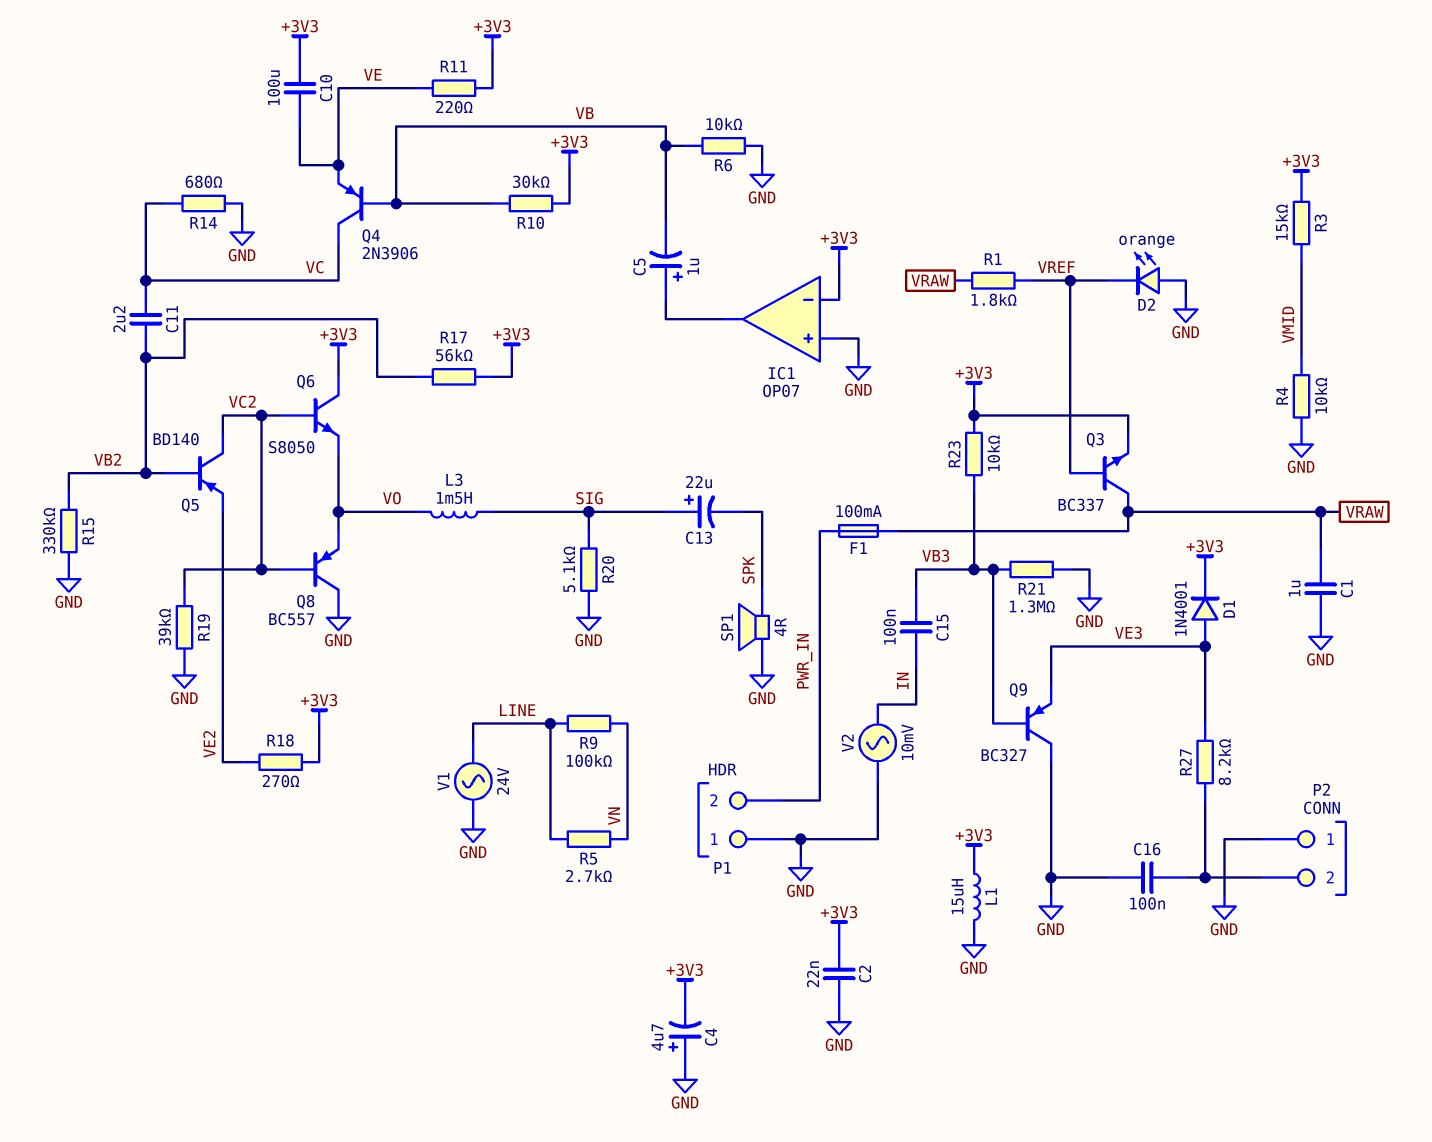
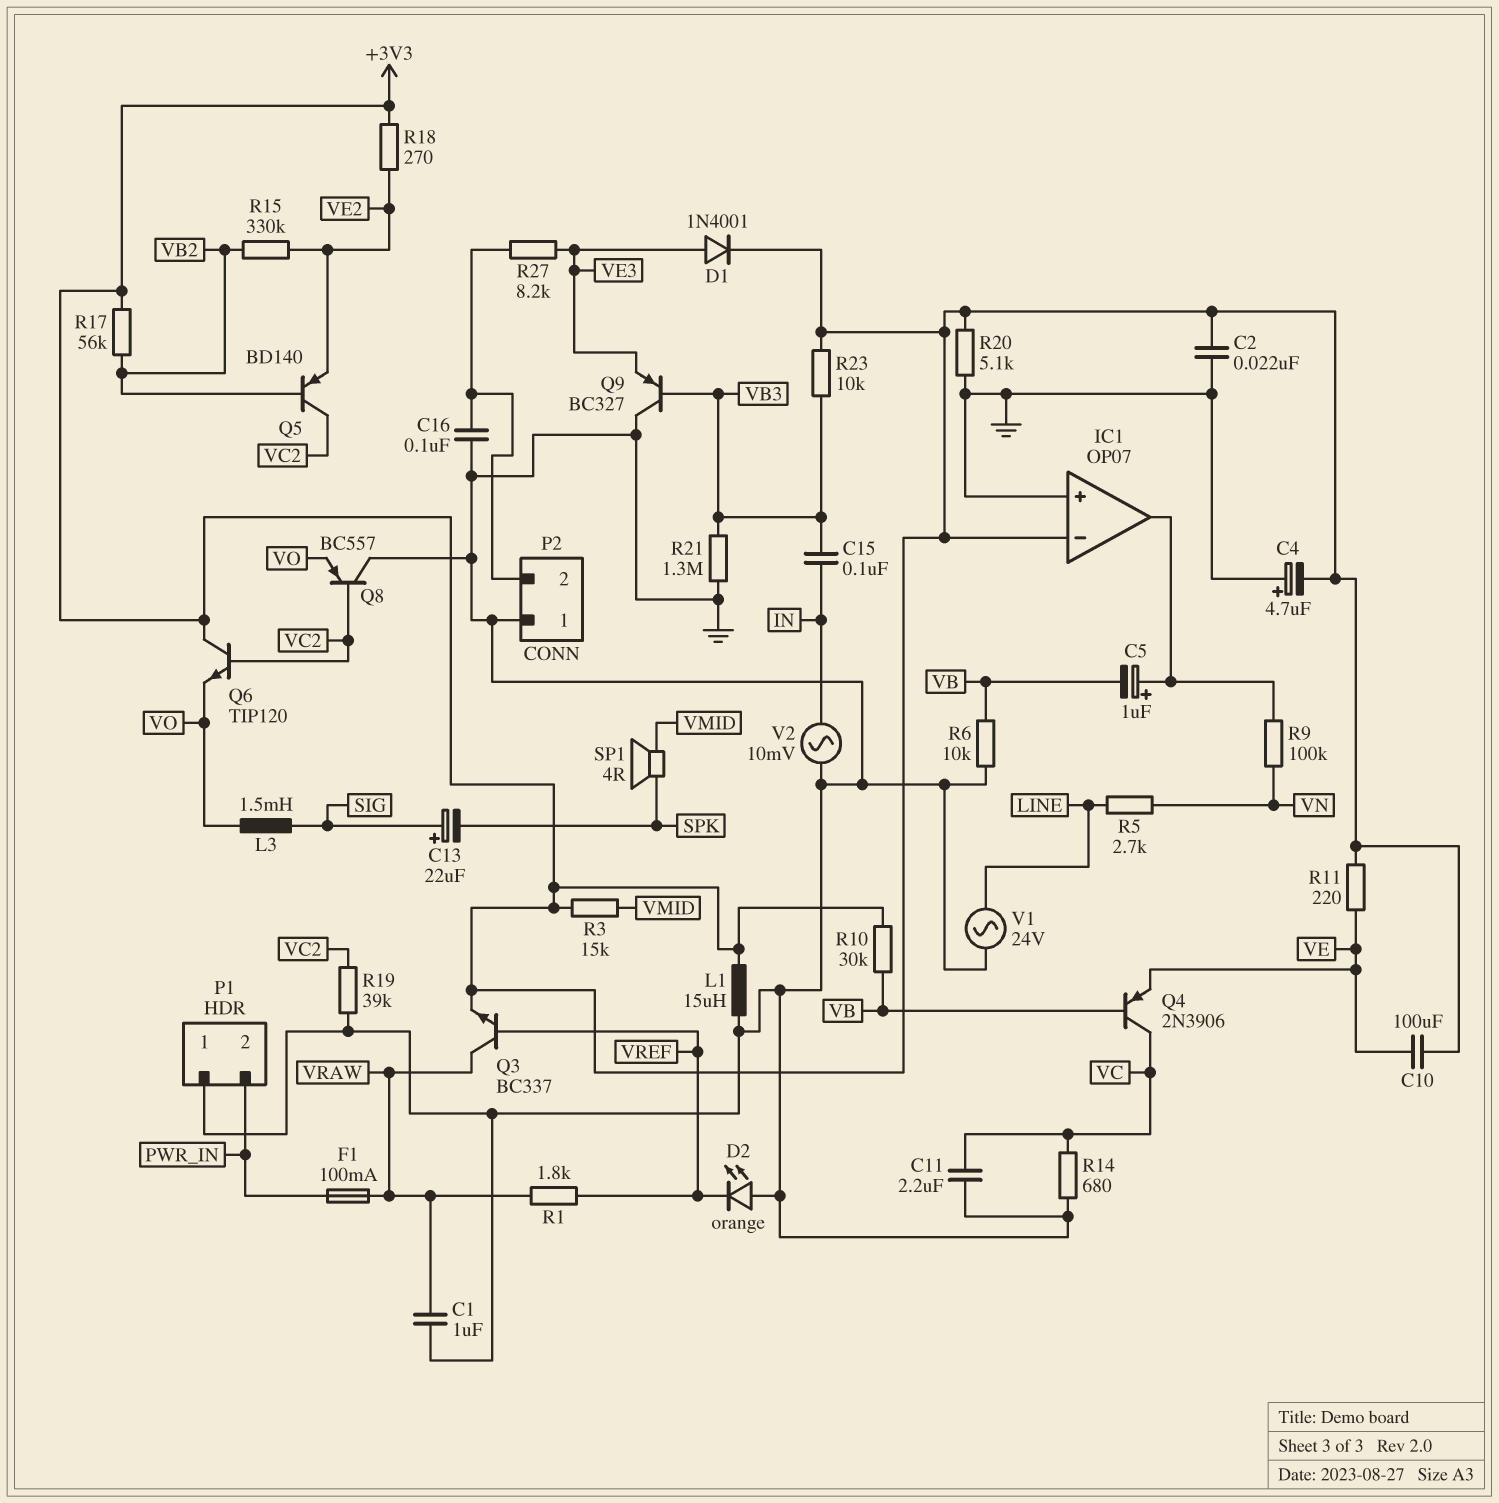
C11: 2.2uF (VB2, VC) -> 2.2uF (GND, VC)
Q6: NPN S8050 (B VC2, C +3V3, E VO) -> NPN TIP120 (B VC2, C +3V3, E VO)
R4: 10k (GND, VMID) -> none
R9: 100k (LINE, VN) -> 100k (IC1/out, VN)
R15: 330k (GND, VB2) -> 330k (VB2, VE2)
R20: 5.1k (GND, SIG) -> 5.1k (+3V3, GND)
SP1: speaker 4R (GND, SPK) -> speaker 4R (SPK, VMID)

